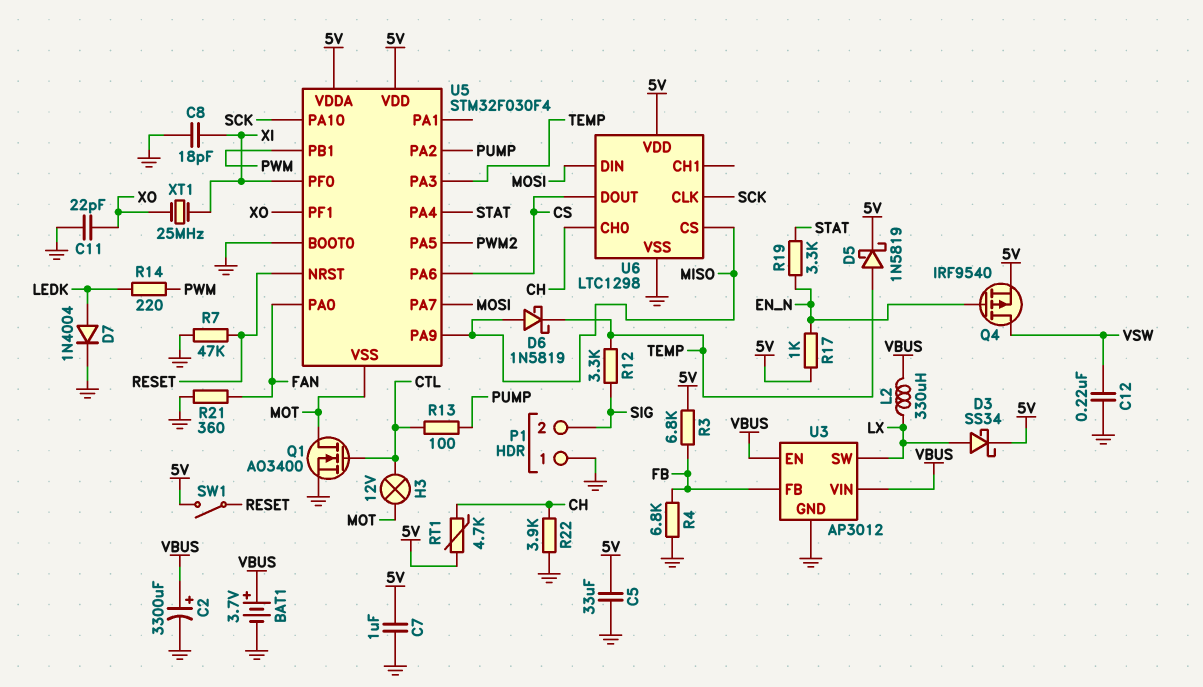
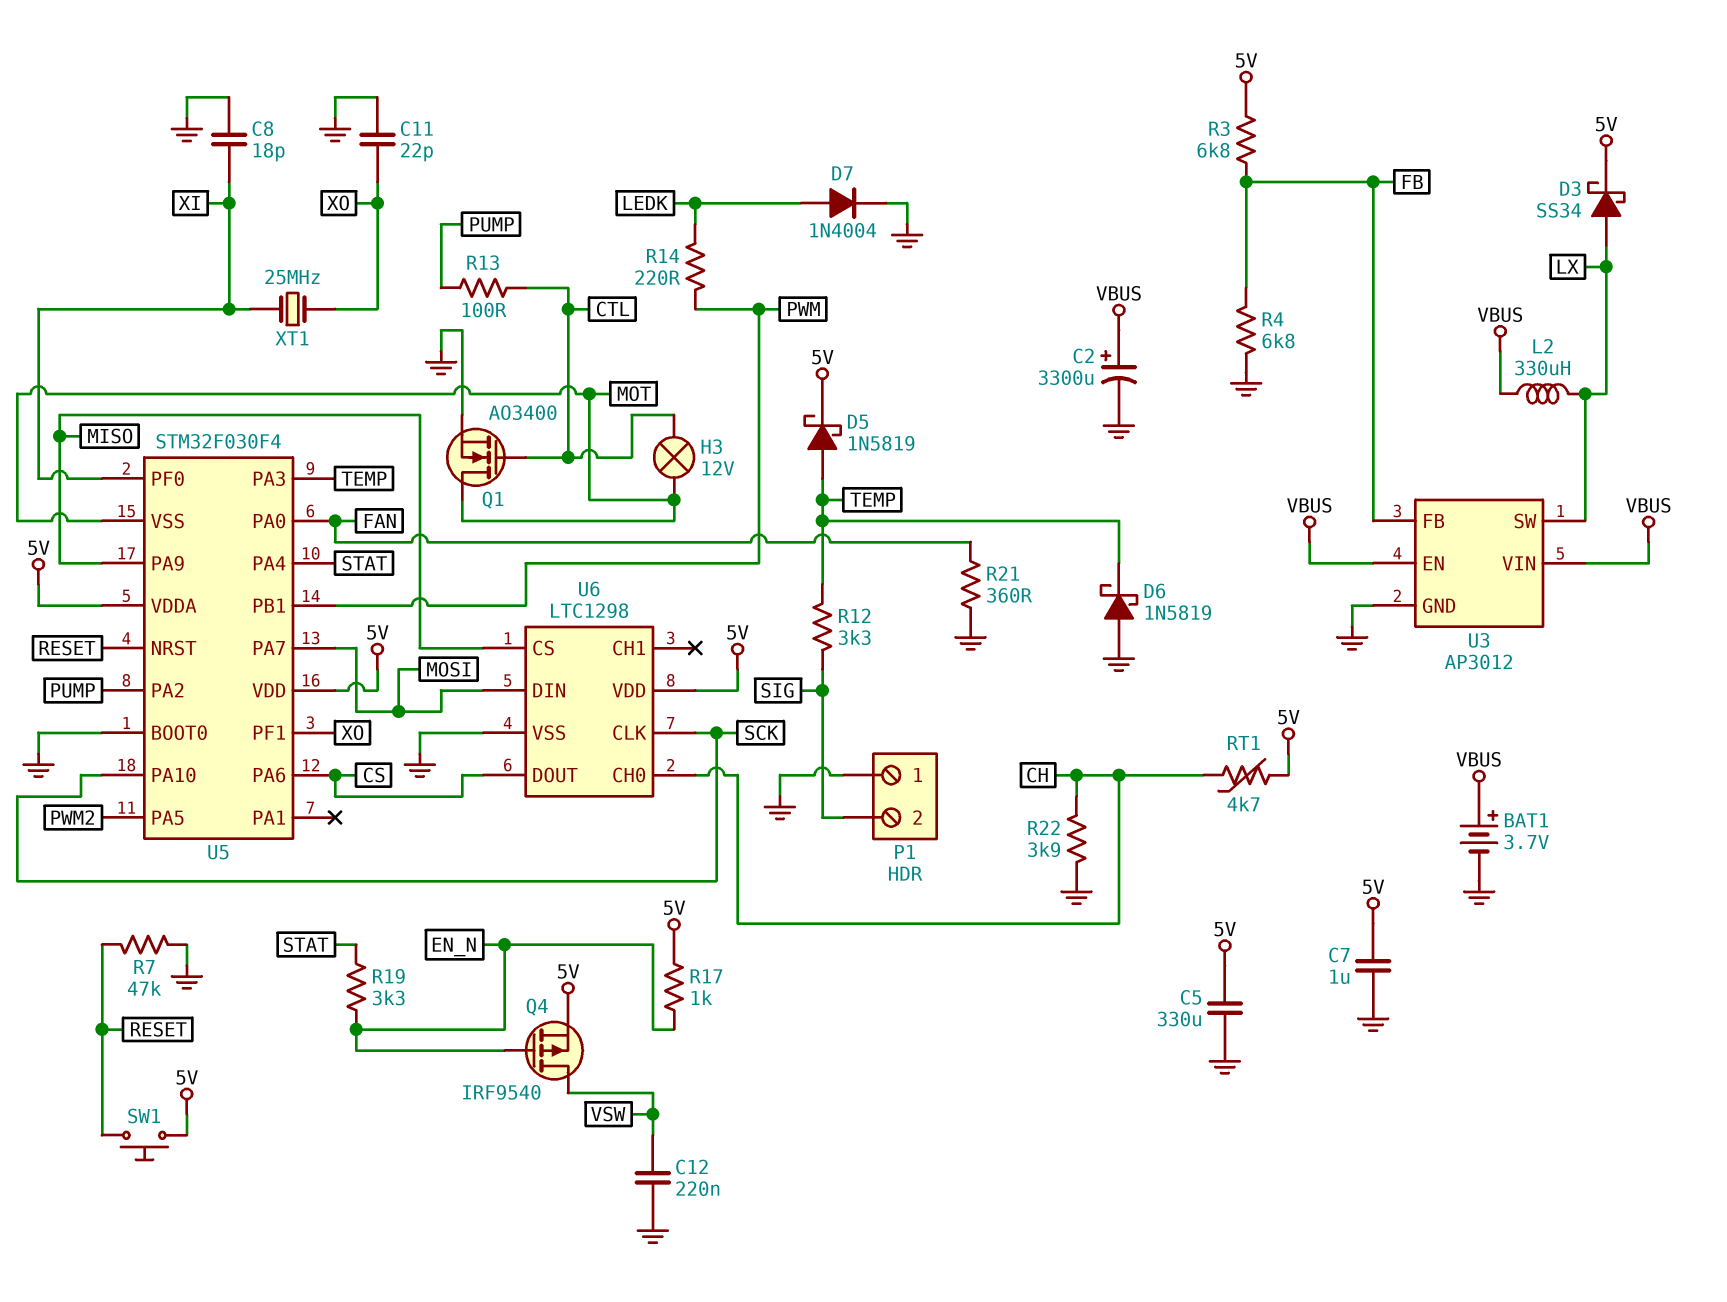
C5: 33uF (5V, GND) -> 330uF (5V, GND)
D6: schottky 1N5819 (A MISO, K TEMP) -> schottky 1N5819 (A GND, K TEMP)
SW1: switch (5V, RESET) -> button (5V, RESET)

